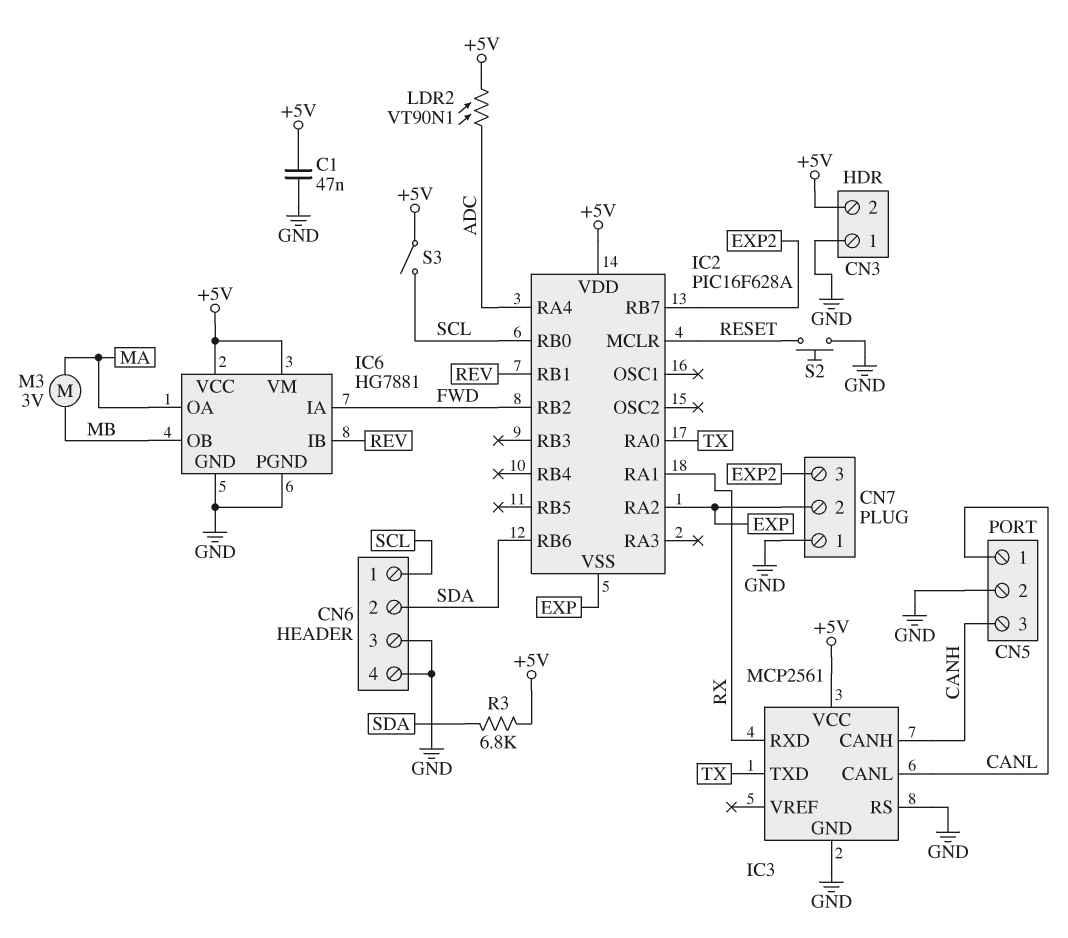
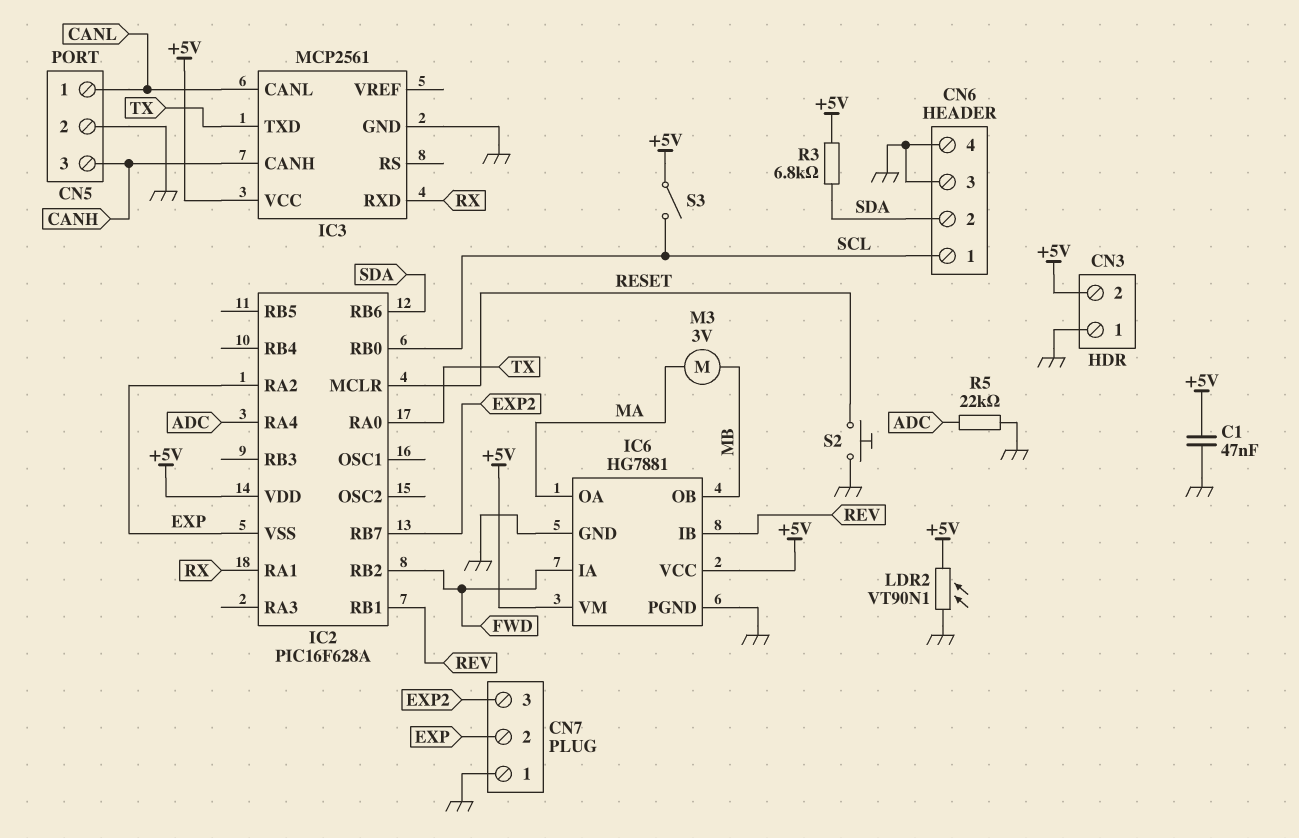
IC3 pin RS: GND -> none
LDR2: VT90N1 (+5V, ADC) -> VT90N1 (+5V, GND)
R5: none -> 22k (ADC, GND)

